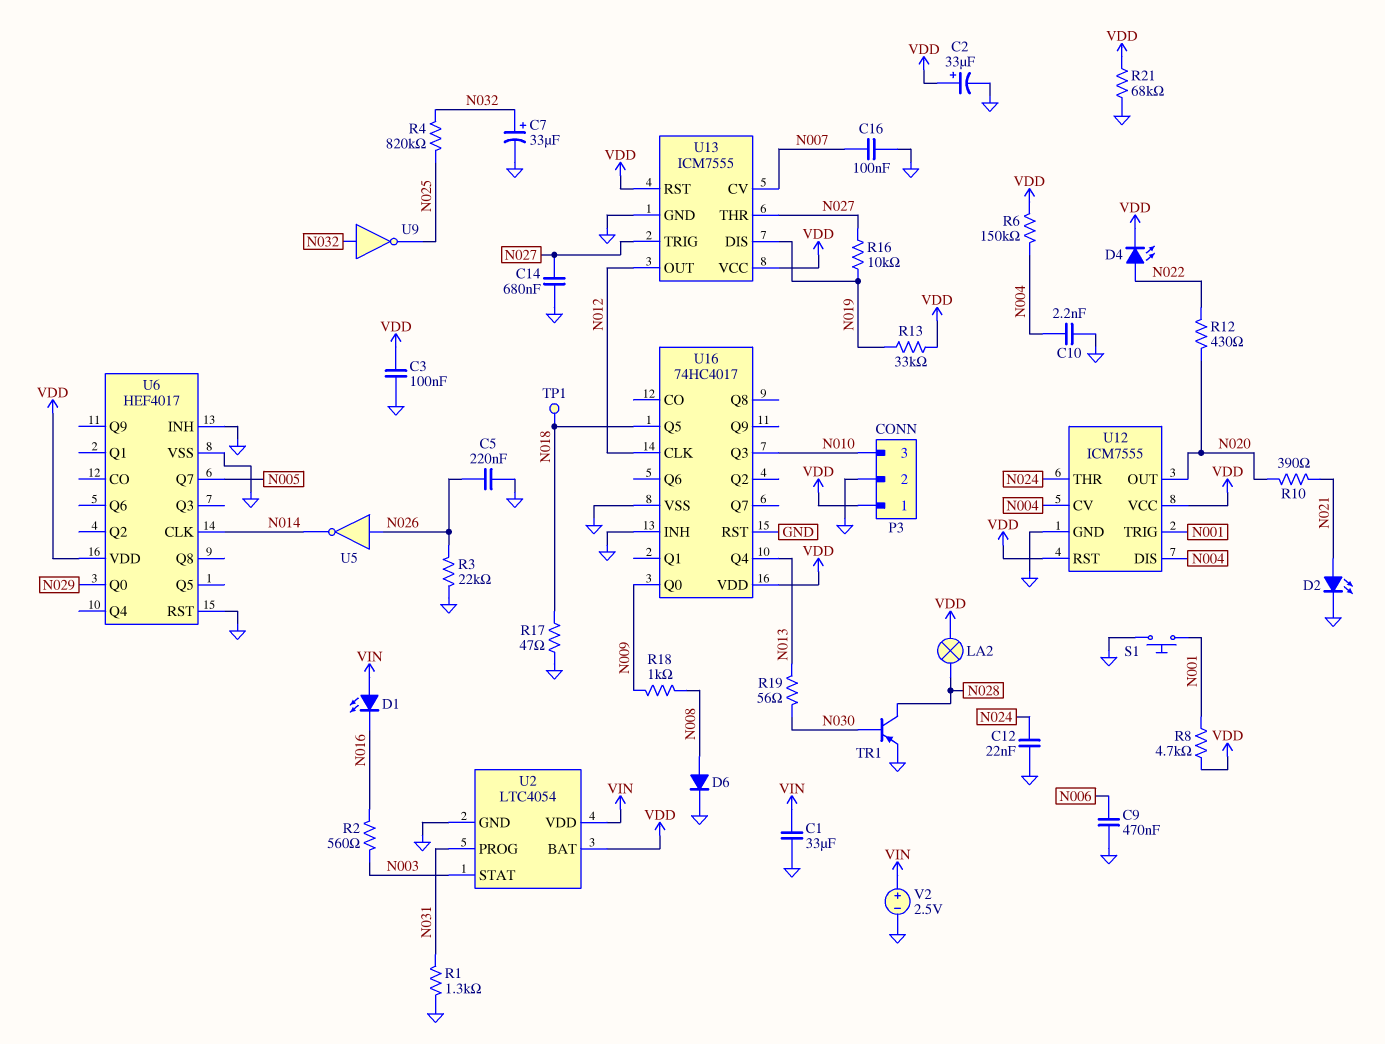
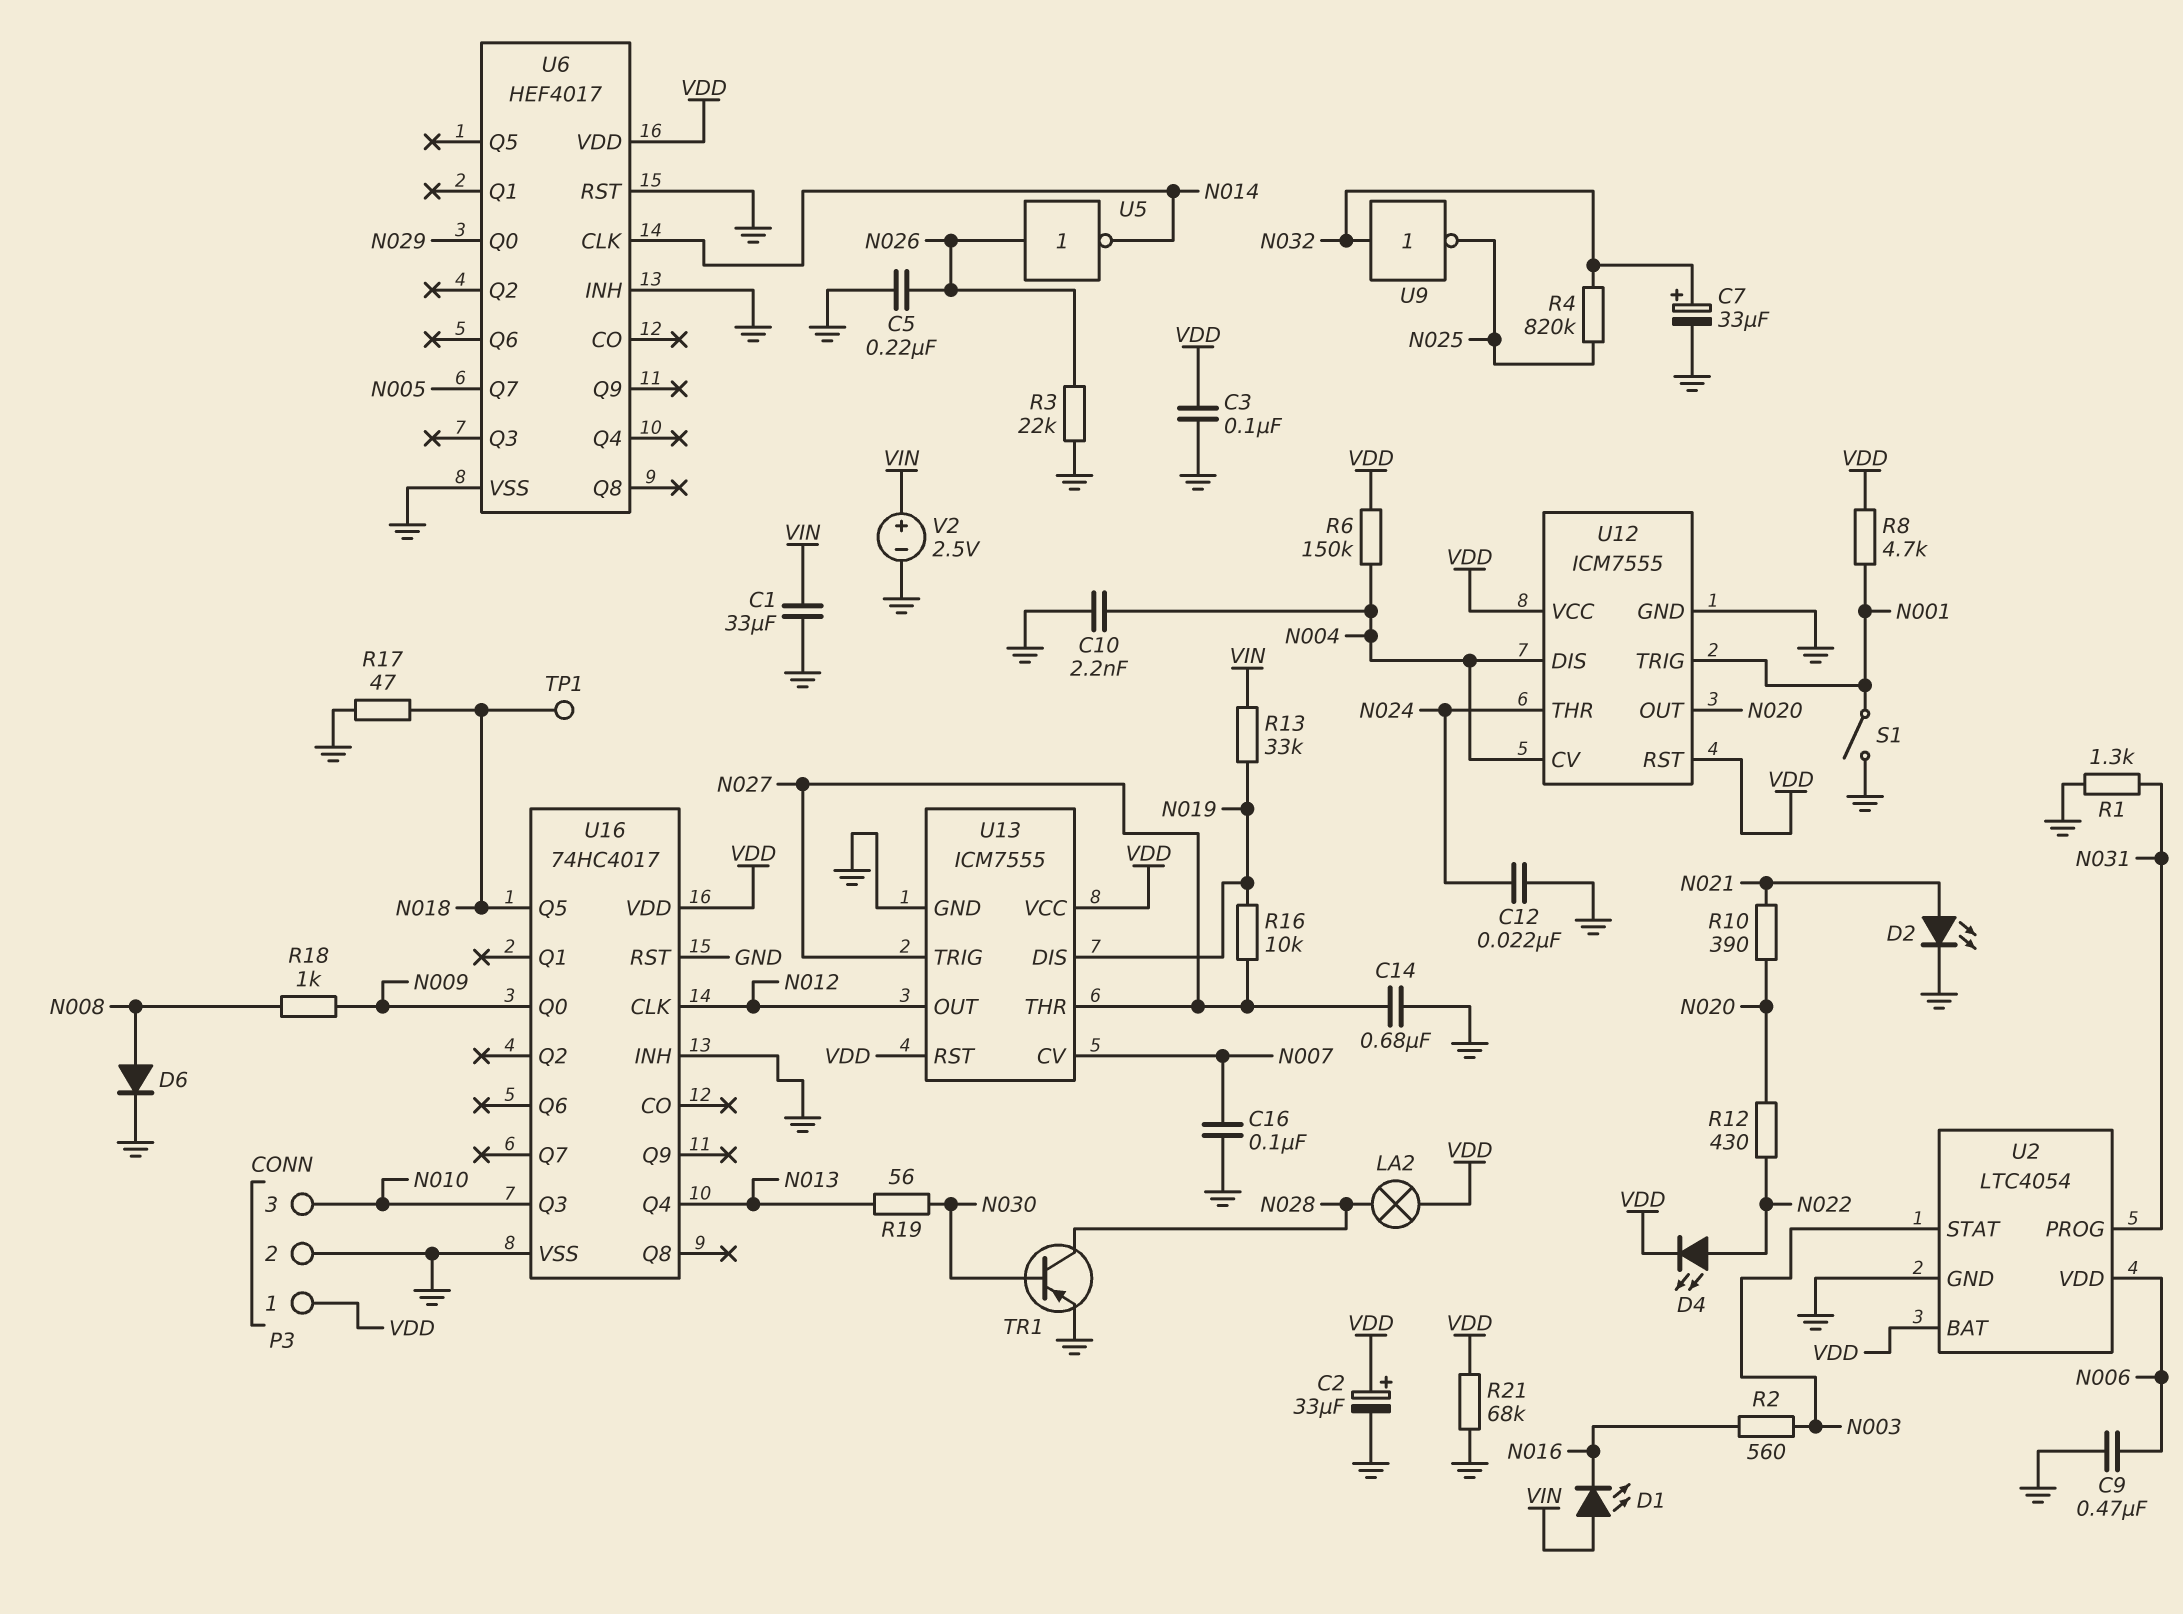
R13: 33k (N019, VDD) -> 33k (N019, VIN)
S1: button (GND, N001) -> switch (GND, N001)
U2 pin VDD: VIN -> N006

